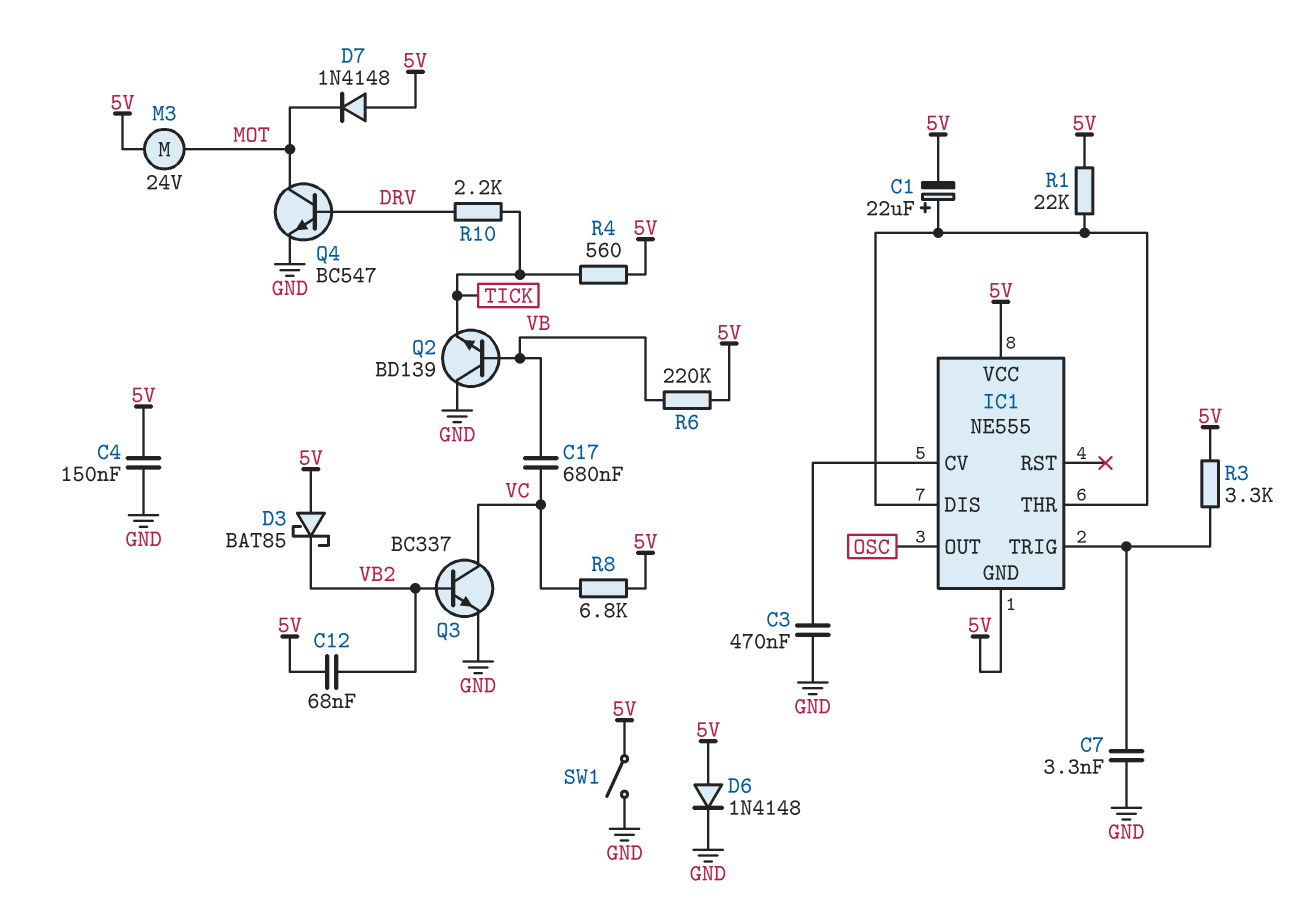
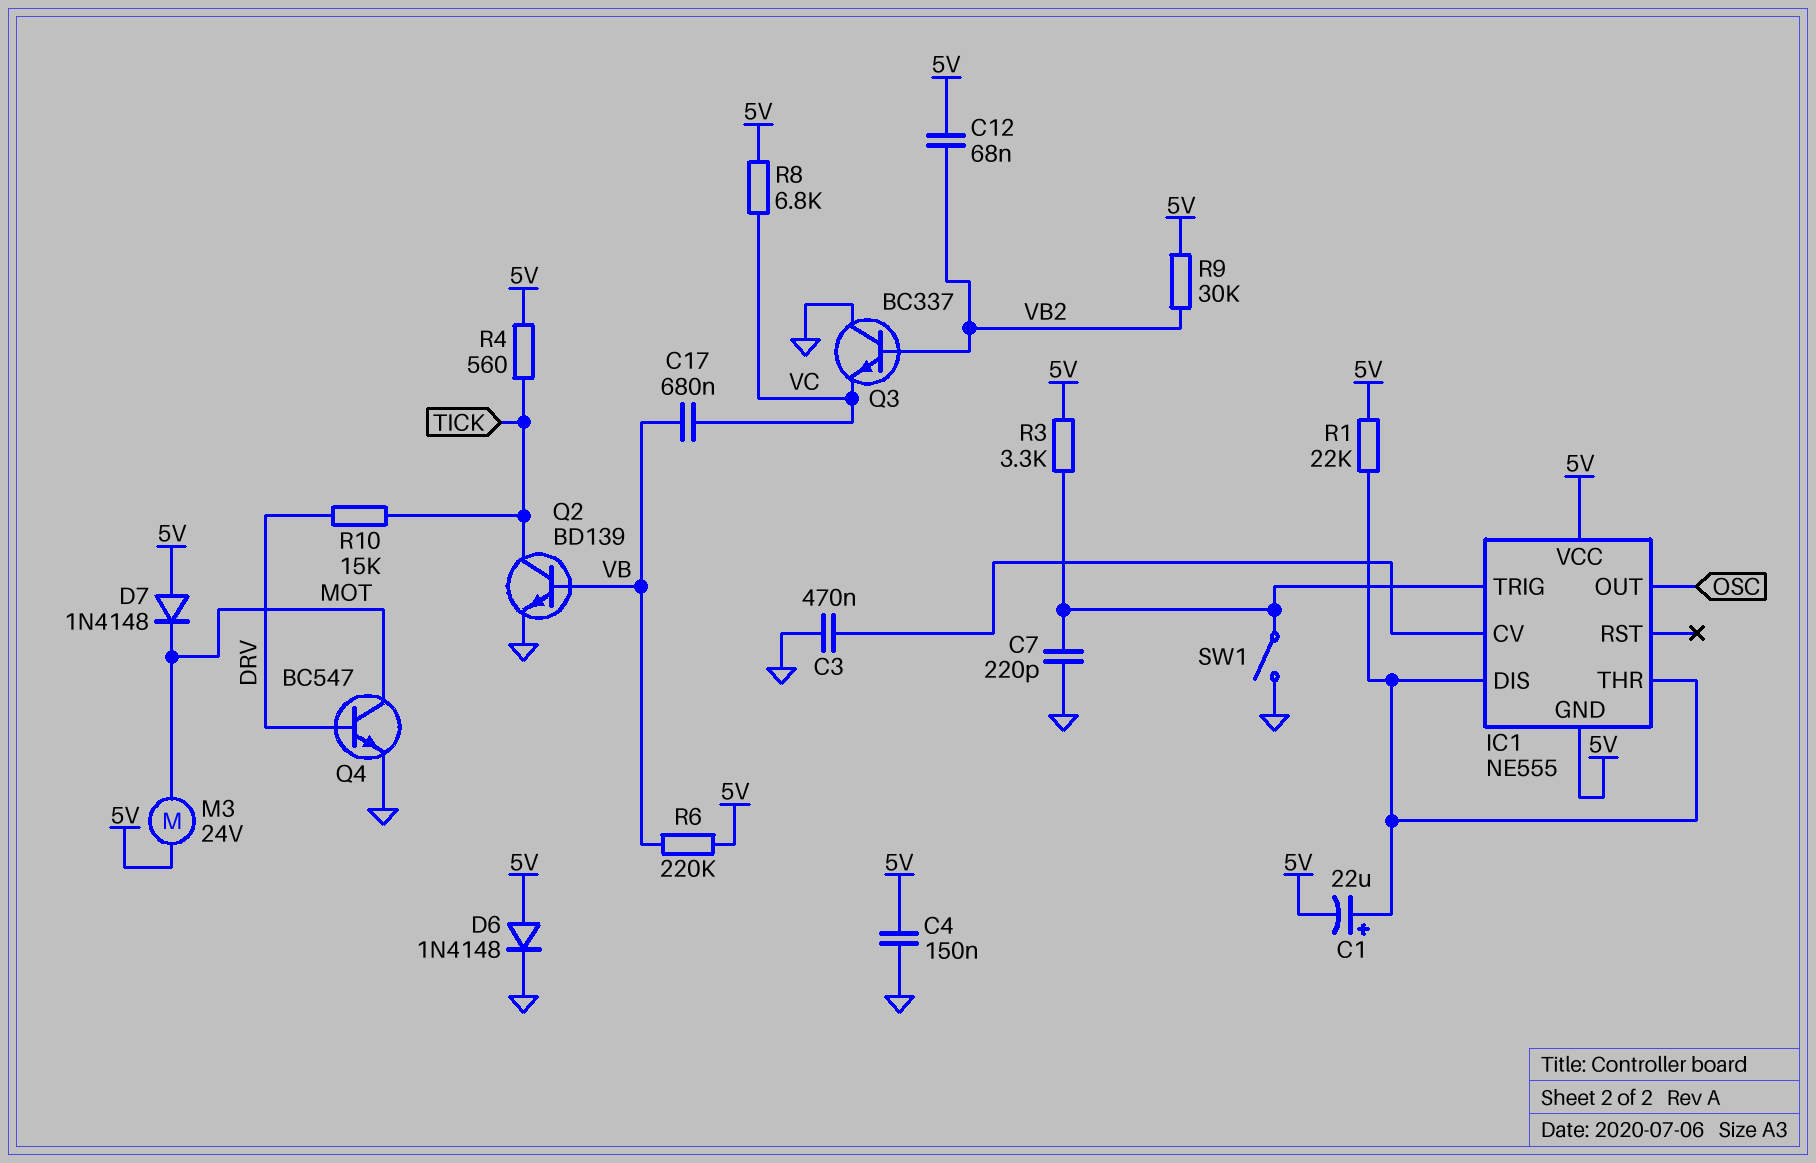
C7: 3.3nF (GND, IC1/TRIG) -> 220pF (GND, IC1/TRIG)
D3: schottky BAT85 (A 5V, K VB2) -> none
Q2: NPN BD139 (B VB, C GND, E TICK) -> NPN BD139 (B VB, C TICK, E GND)
Q3: NPN BC337 (B VB2, C VC, E GND) -> NPN BC337 (B VB2, C GND, E VC)
R9: none -> 30k (5V, VB2)
R10: 2.2k (DRV, TICK) -> 15k (DRV, TICK)
SW1: switch (5V, GND) -> switch (GND, IC1/TRIG)

